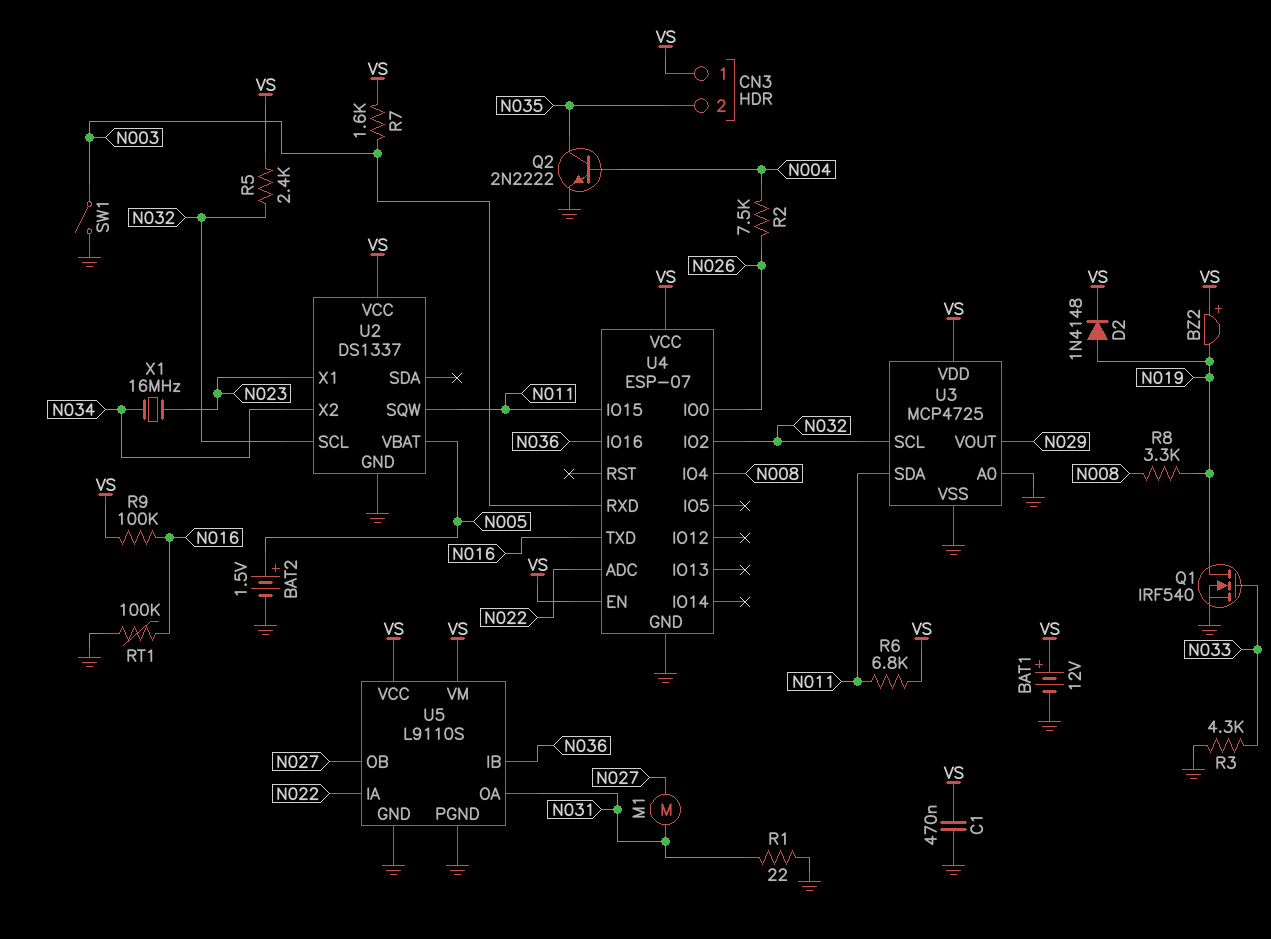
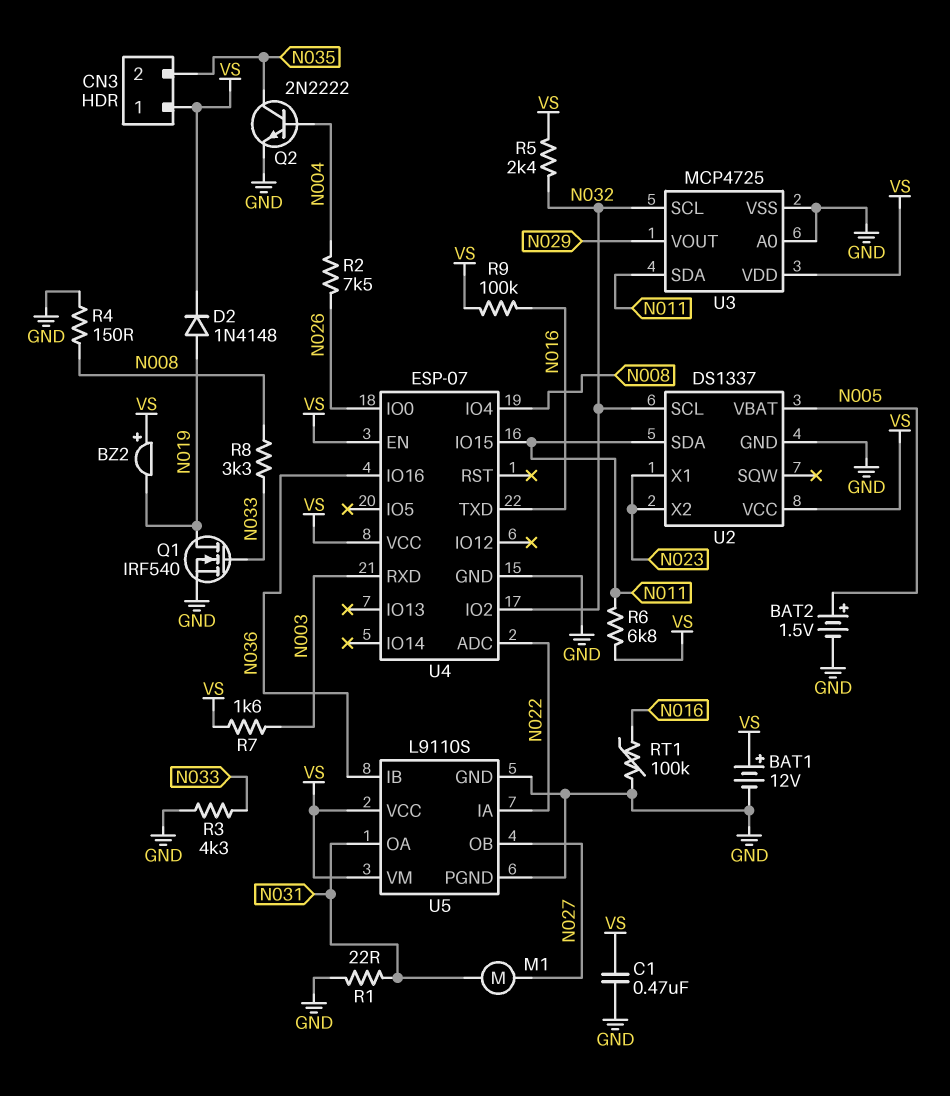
R4: none -> 150 (GND, N008)
R8: 3.3k (N008, N019) -> 3.3k (N008, N033)
SW1: switch (GND, N003) -> none
U2 pin SDA: none -> N011
U2 pin SQW: N011 -> none
U2 pin X2: N034 -> N023
X1: 16MHz (N023, N034) -> none

